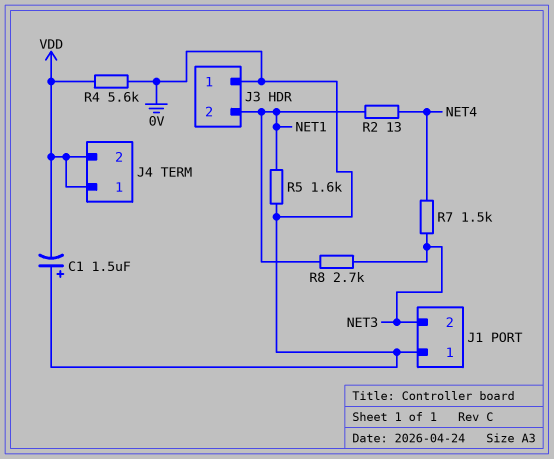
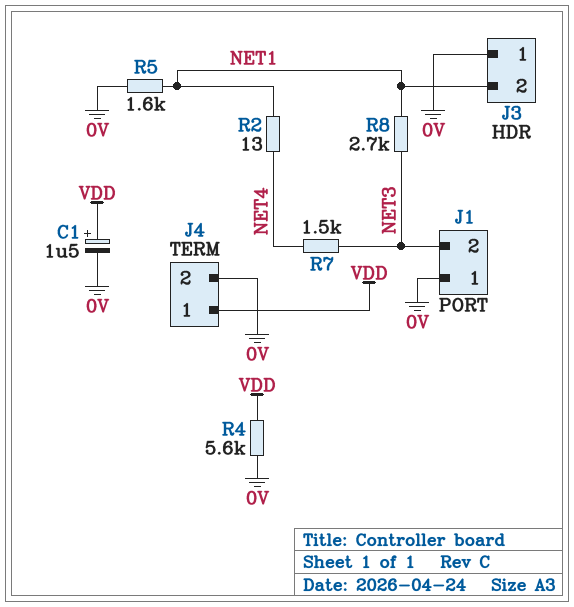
C1: 1.5uF (plus 0V, minus VDD) -> 1.5uF (plus VDD, minus 0V)
J4 pin 2: VDD -> 0V

